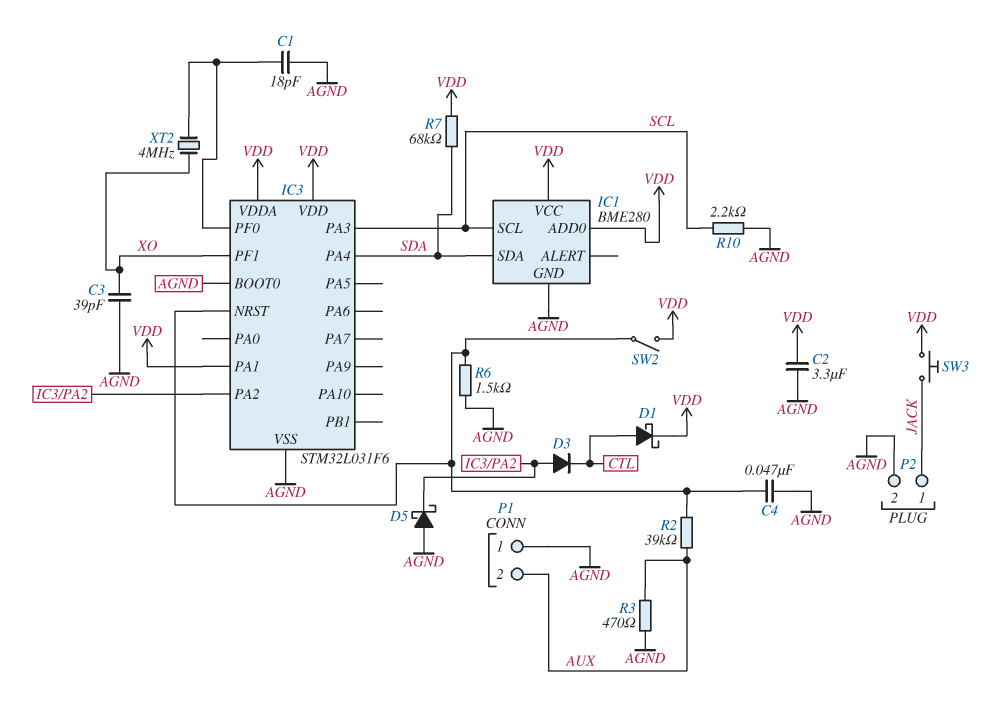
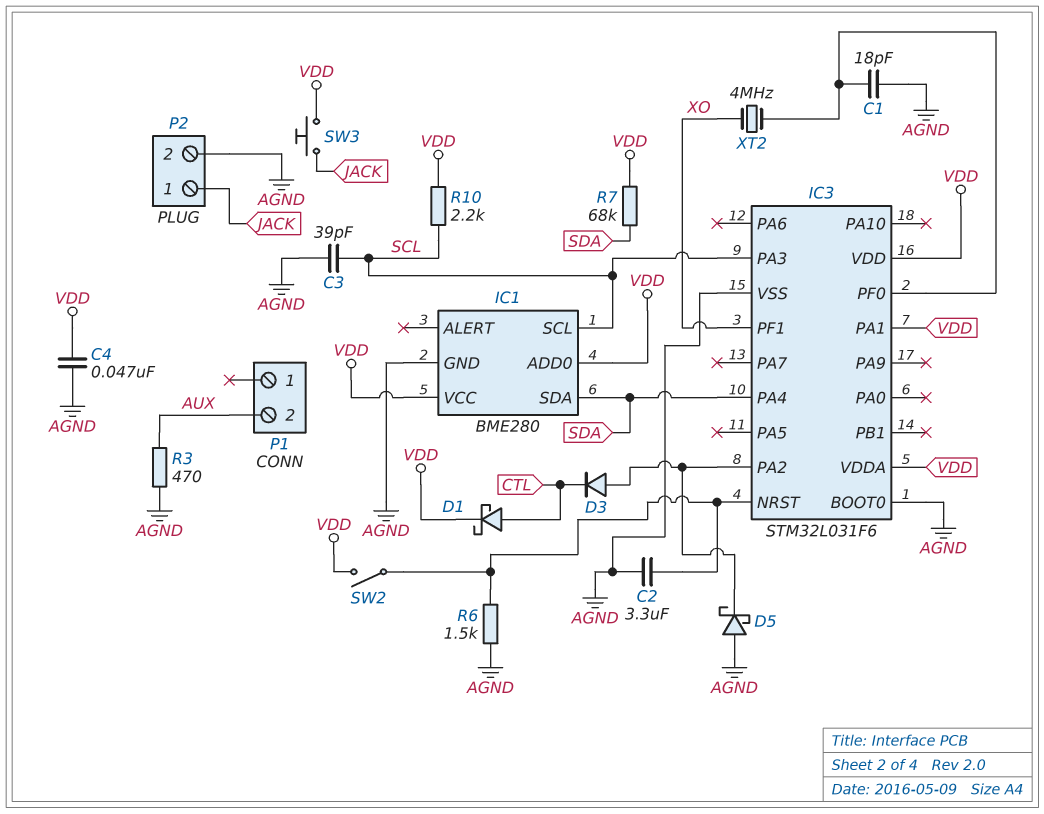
C2: 3.3uF (AGND, VDD) -> 3.3uF (AGND, IC3/NRST)
C3: 39pF (AGND, XO) -> 39pF (AGND, SCL)
C4: 47nF (AGND, IC3/NRST) -> 47nF (AGND, VDD)
P1 pin 1: AGND -> none
R2: 39k (AUX, IC3/NRST) -> none
R10: 2.2k (AGND, SCL) -> 2.2k (SCL, VDD)

